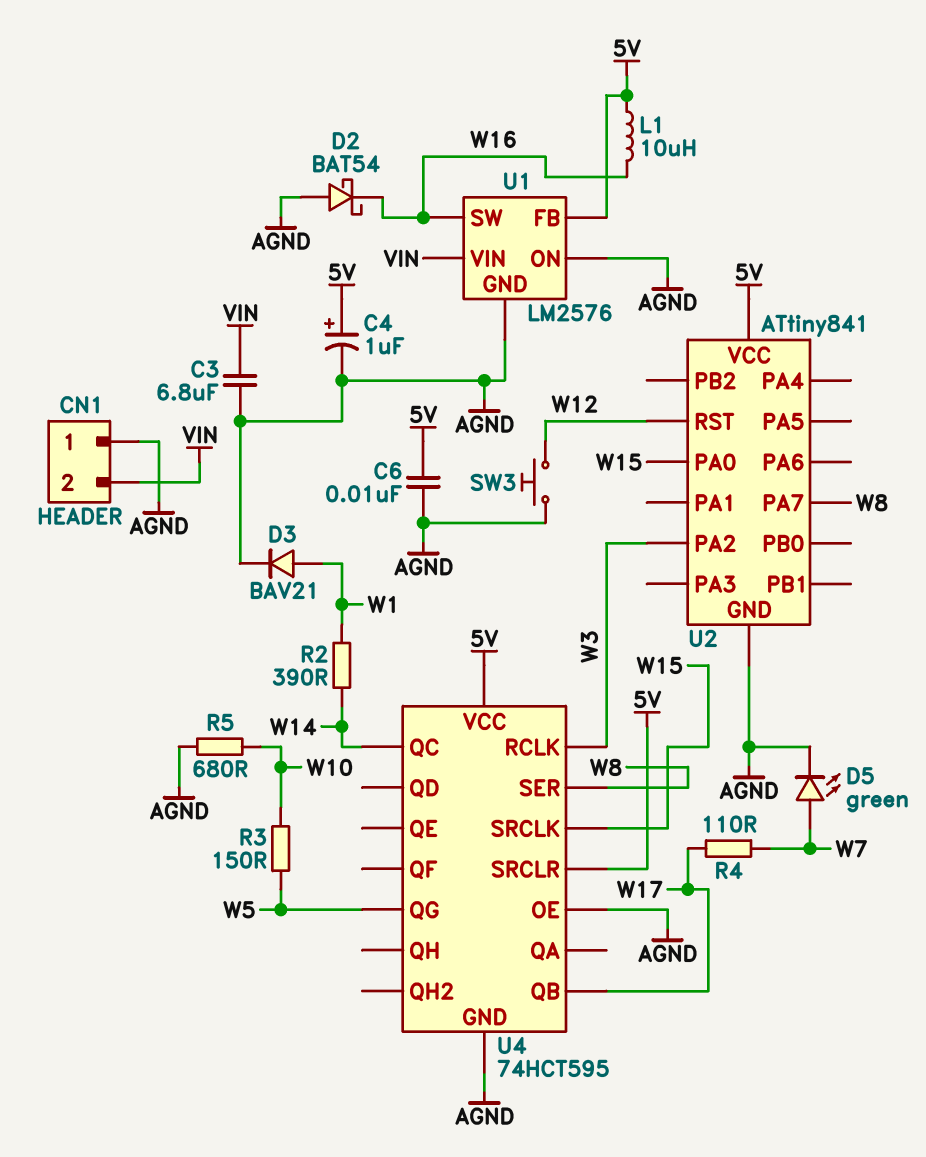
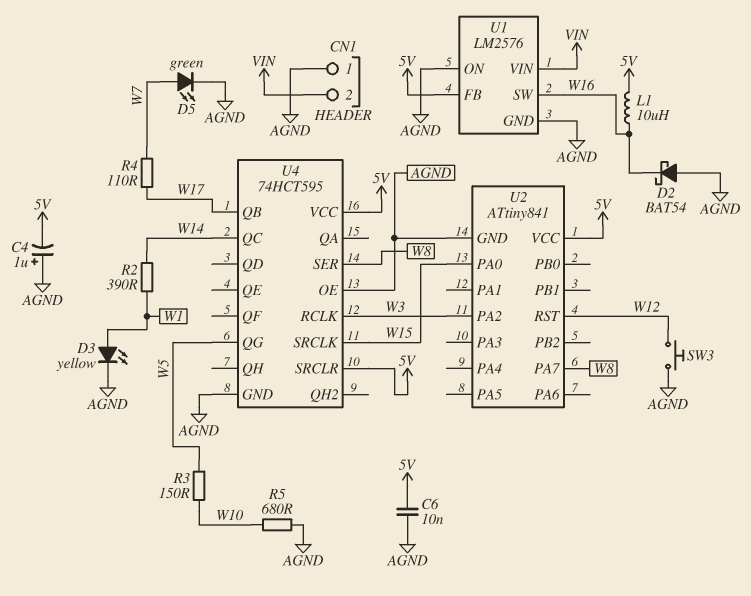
C3: 6.8uF (AGND, VIN) -> none
C4: 1uF (plus 5V, minus AGND) -> 1uF (plus AGND, minus 5V)
D3: diode BAV21 (A W1, K AGND) -> LED yellow (A W1, K AGND)

